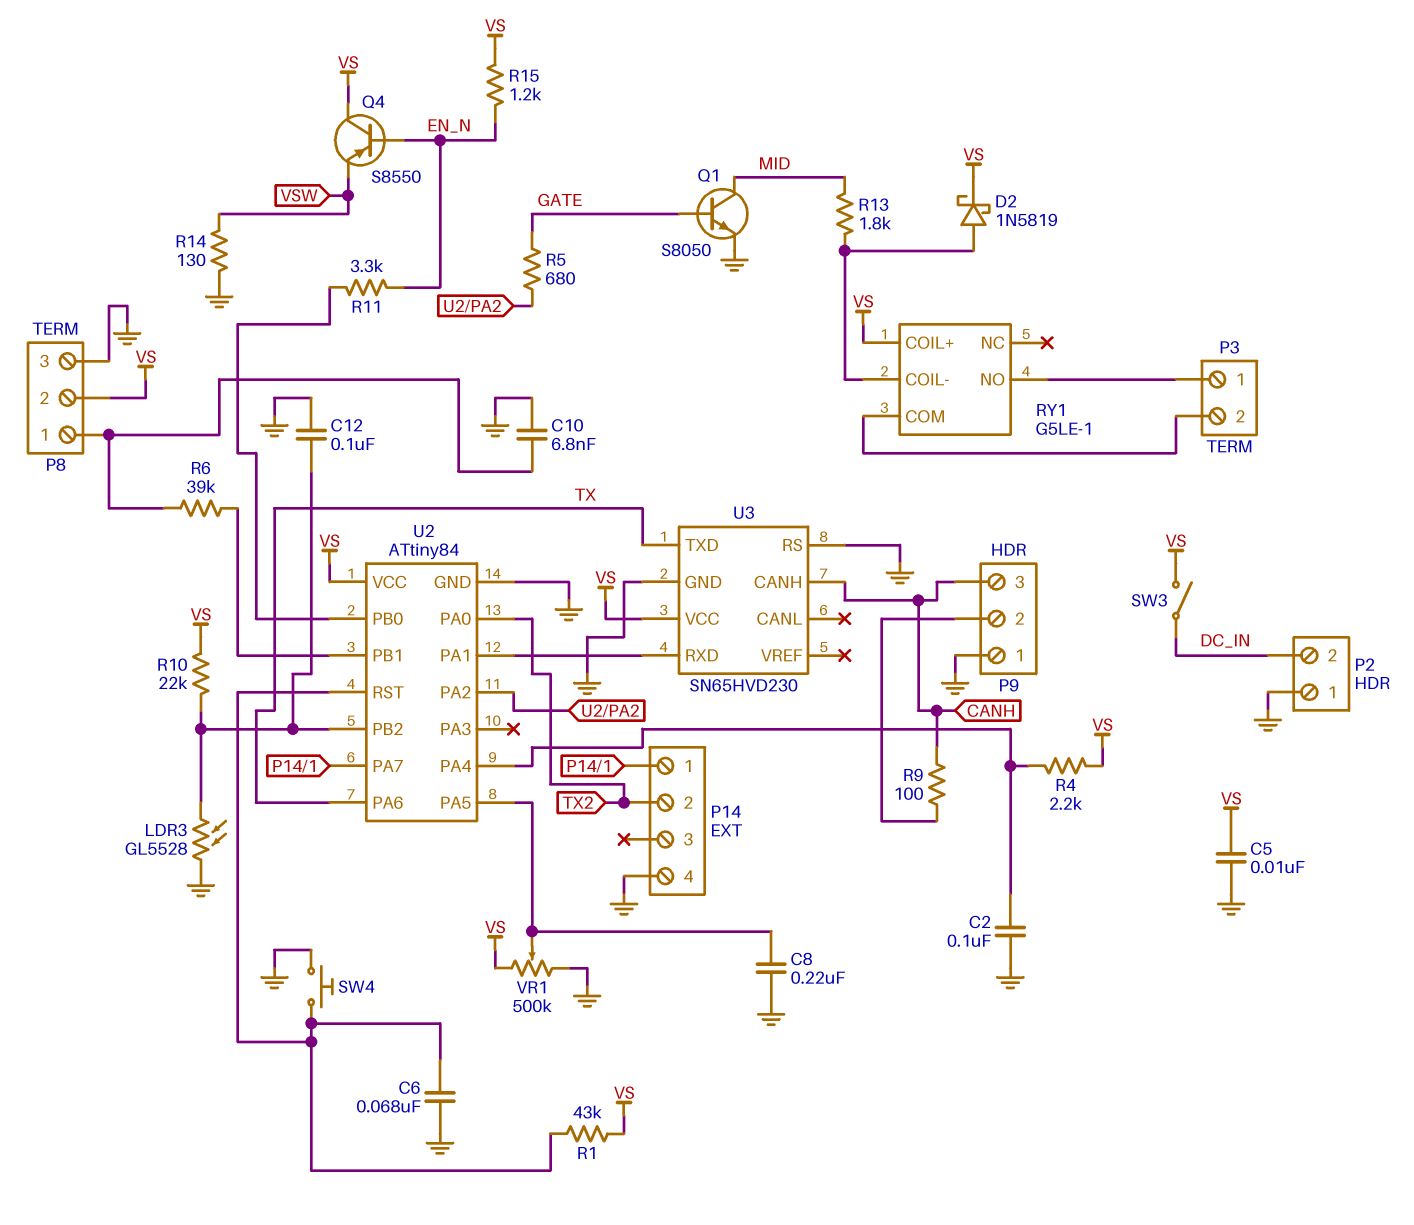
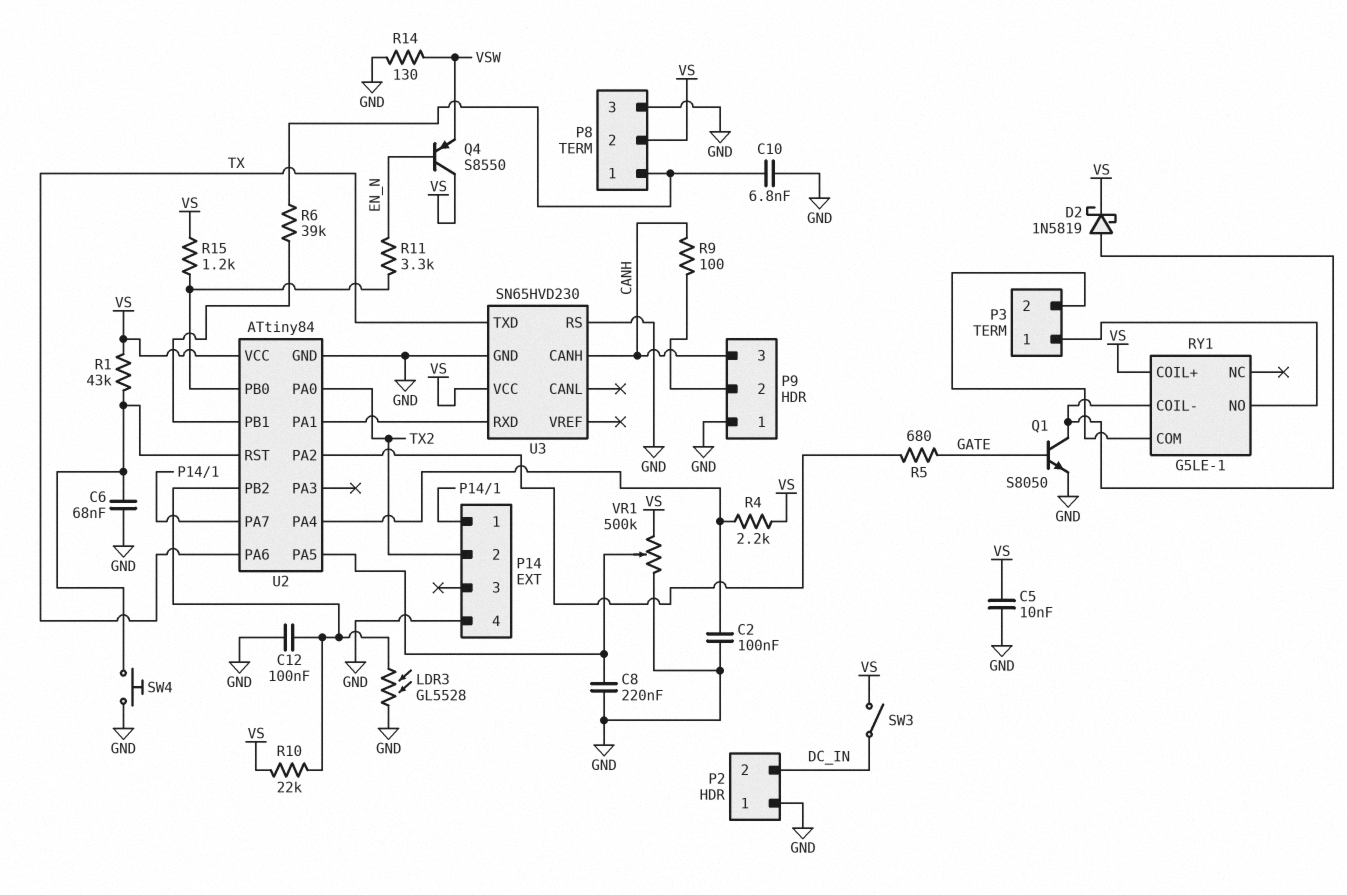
Q1: NPN S8050 (B GATE, C MID, E GND) -> NPN S8050 (B GATE, C RY1/COIL-, E GND)
R13: 1.8k (MID, RY1/COIL-) -> none
R15: 1.2k (EN_N, VS) -> 1.2k (U2/PB0, VS)

